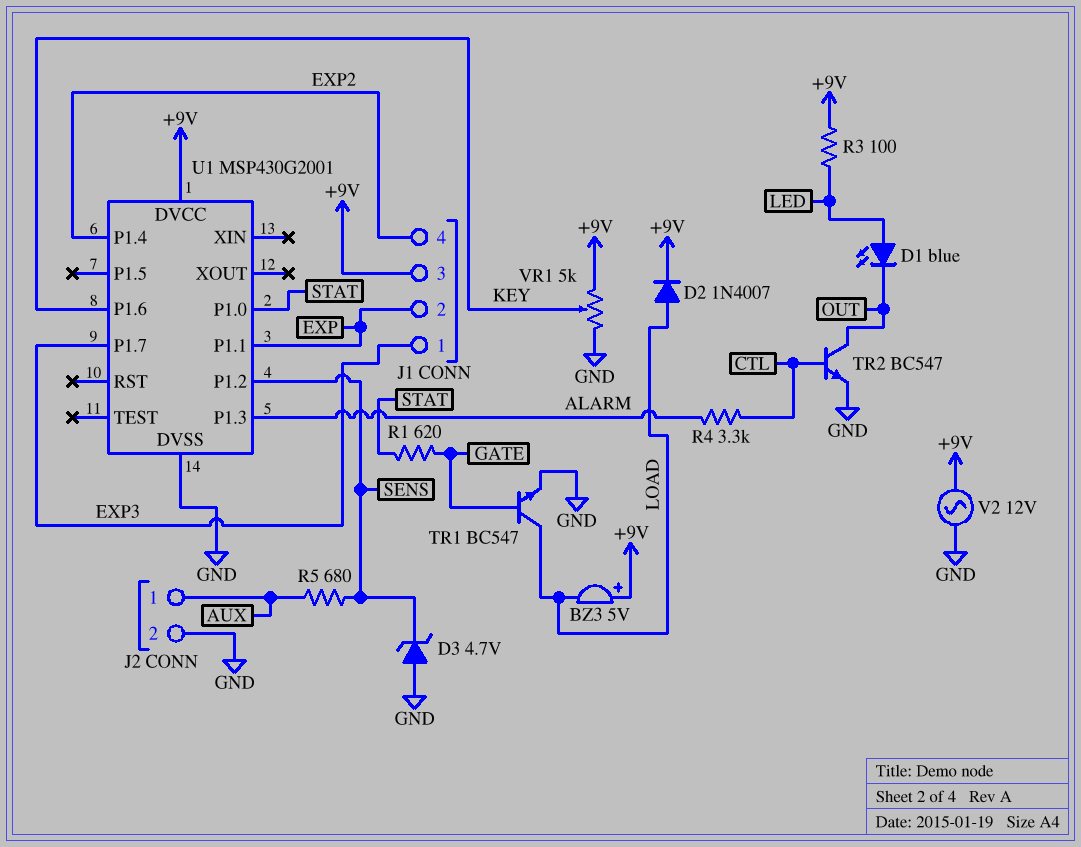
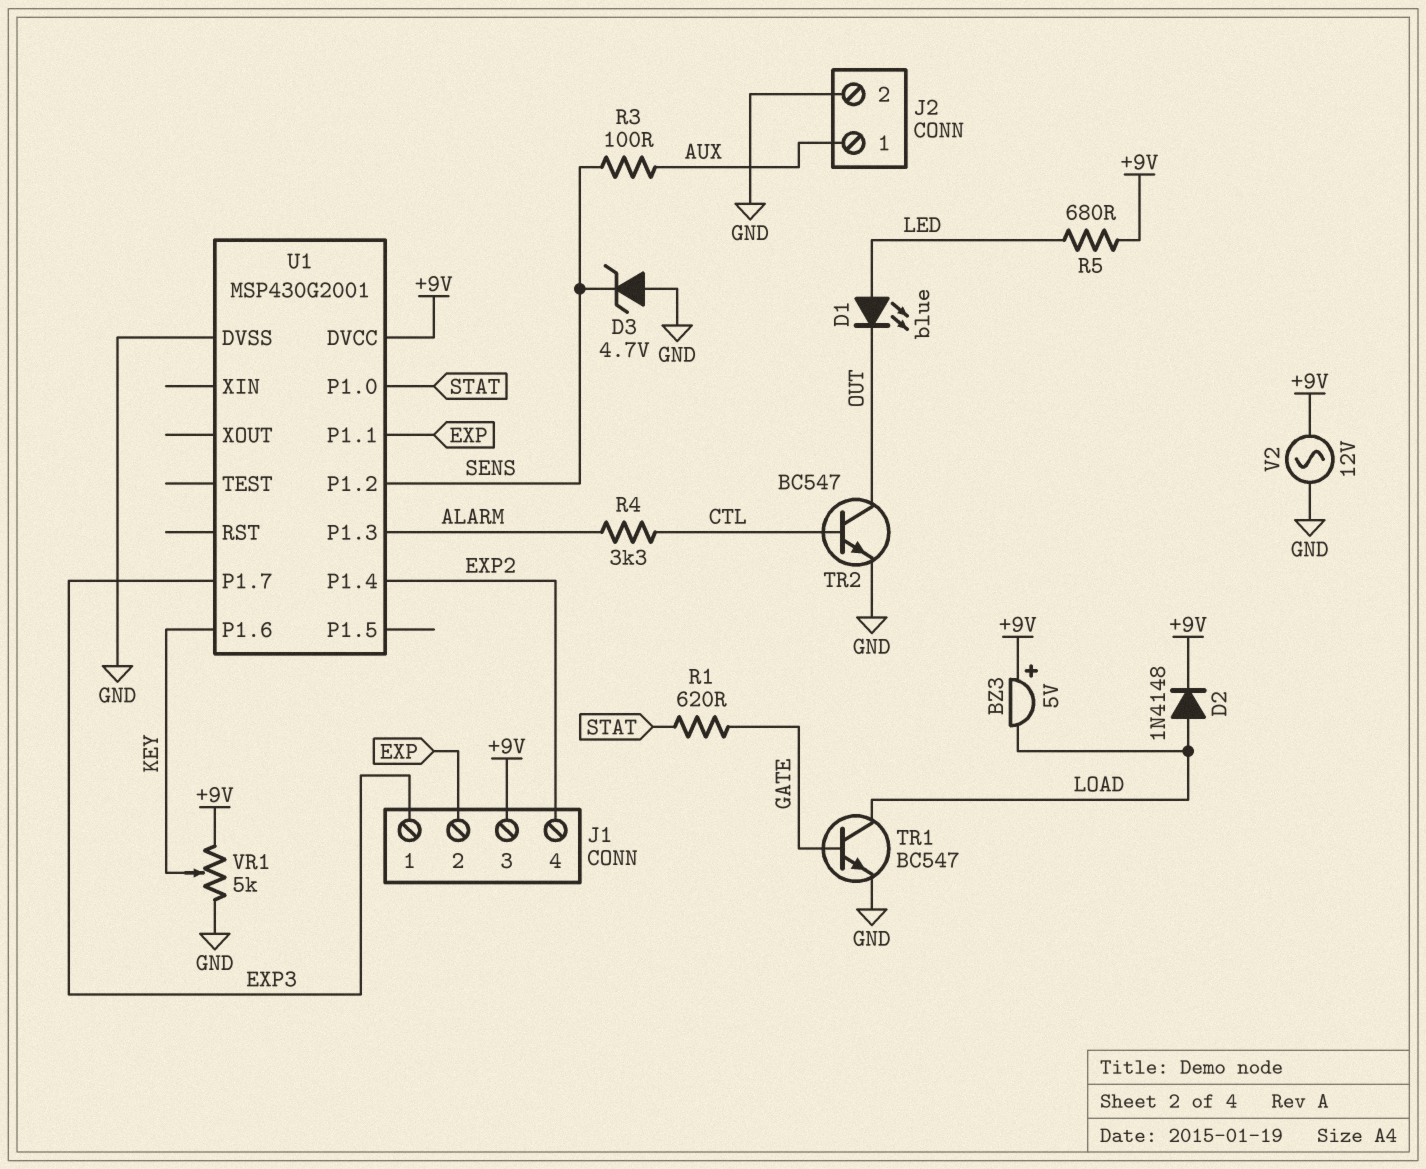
D2: diode 1N4007 (A LOAD, K +9V) -> diode 1N4148 (A LOAD, K +9V)
R3: 100 (+9V, LED) -> 100 (AUX, SENS)
R5: 680 (AUX, SENS) -> 680 (+9V, LED)

